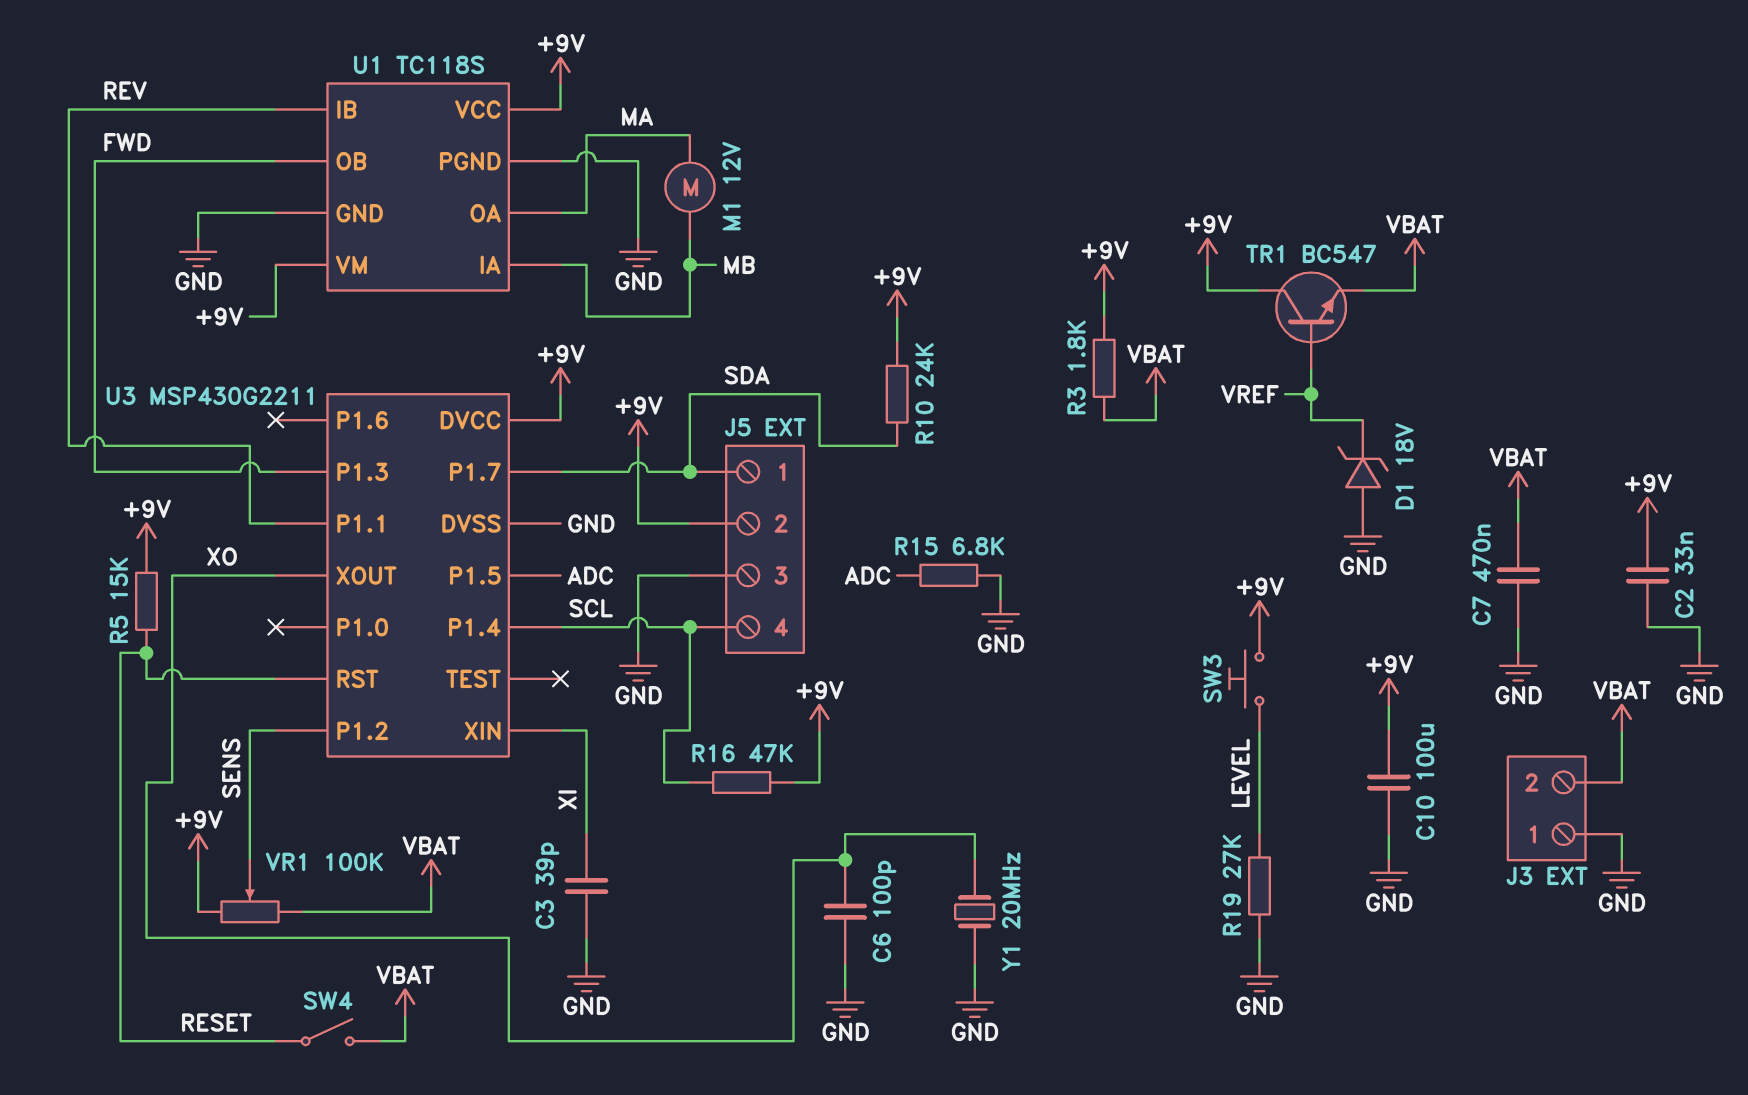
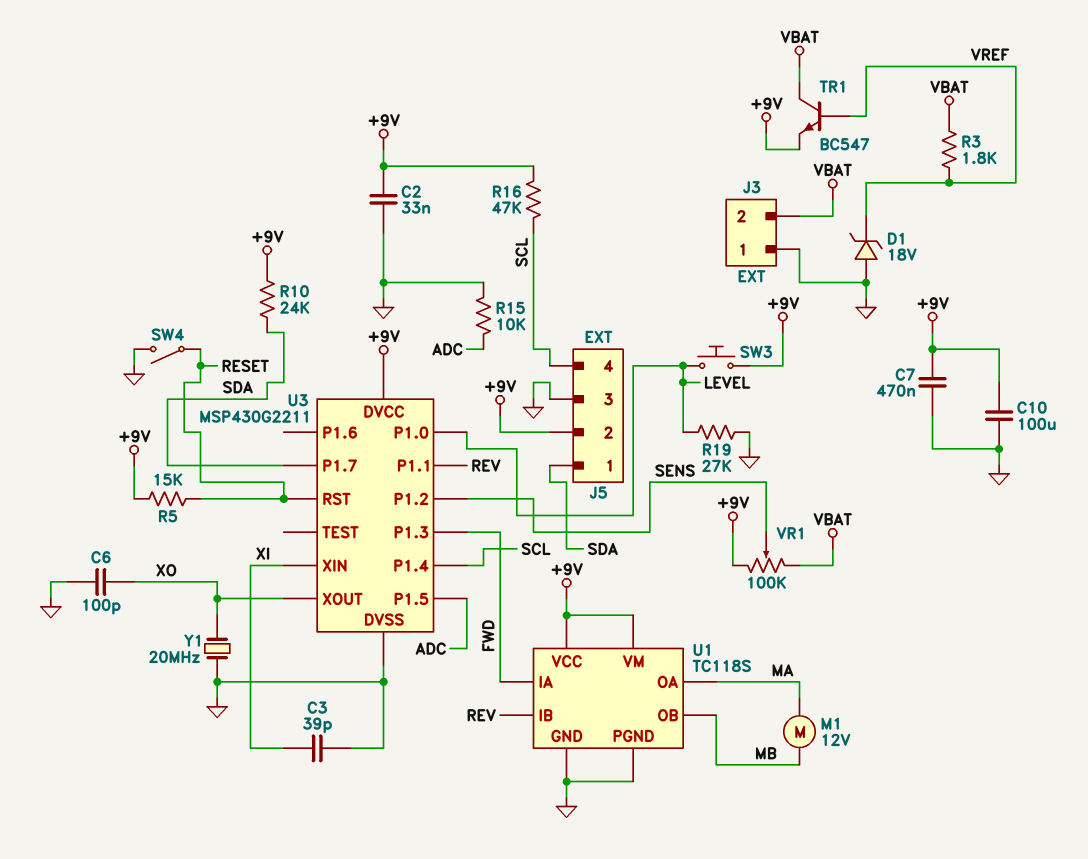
C7: 470nF (GND, VBAT) -> 470nF (+9V, GND)
R3: 1.8k (+9V, VBAT) -> 1.8k (VBAT, VREF)
R15: 6.8k (ADC, GND) -> 10k (ADC, GND)
SW4: switch (RESET, VBAT) -> switch (GND, RESET)
TR1: NPN BC547 (B VREF, C +9V, E VBAT) -> NPN BC547 (B VREF, C VBAT, E +9V)
U1 pin IA: MB -> FWD
U1 pin OB: FWD -> MB
U3 pin P1.0: none -> LEVEL

